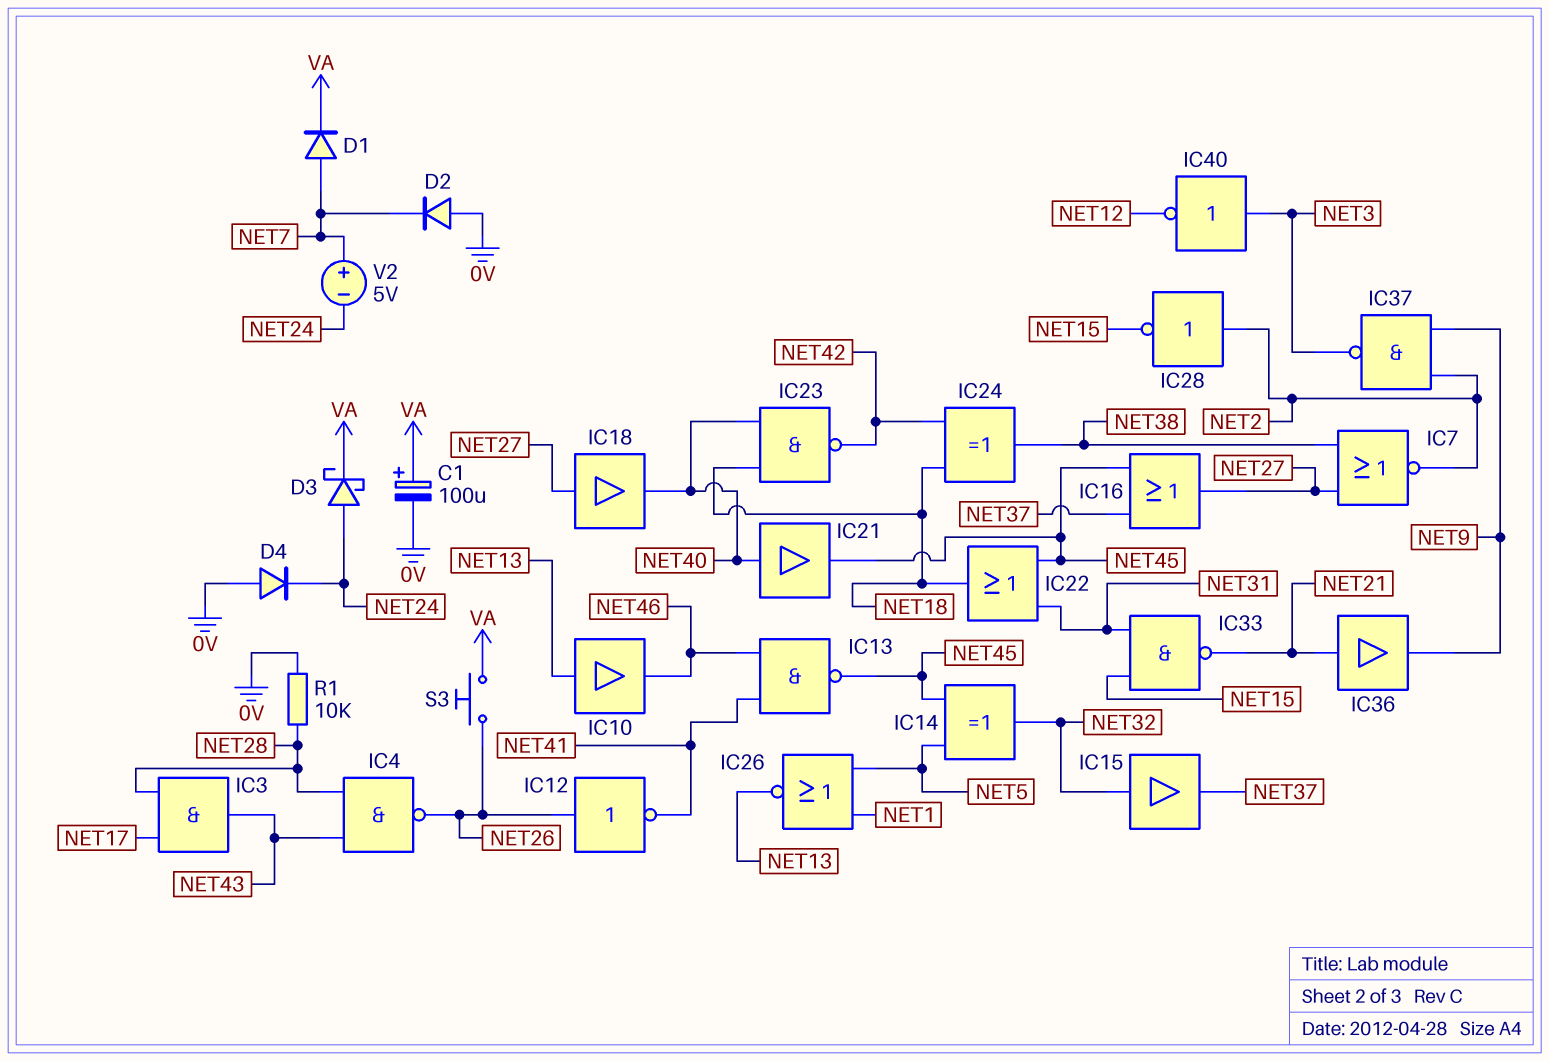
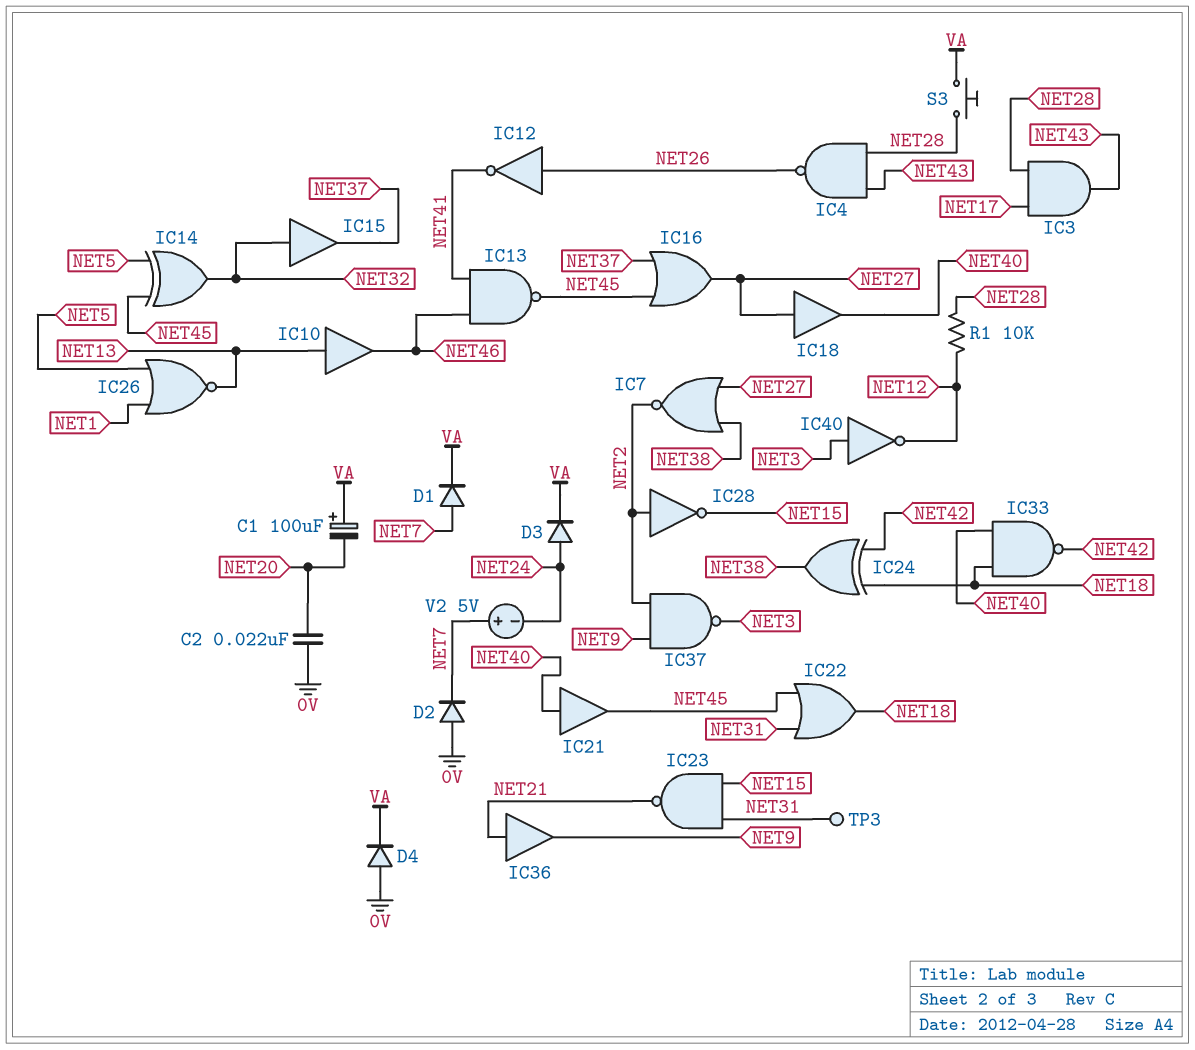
C1: 100uF (plus VA, minus 0V) -> 100uF (plus VA, minus NET20)
C2: none -> 22nF (0V, NET20)
D3: schottky (A NET24, K VA) -> diode (A NET24, K VA)
D4: diode (A 0V, K NET24) -> diode (A 0V, K VA)
IC23: NAND (in NET18, in NET40, out NET42) -> NAND (in NET15, in NET31, out NET21)
IC33: NAND (in NET15, in NET31, out NET21) -> NAND (in NET18, in NET40, out NET42)
R1: 10k (0V, NET28) -> 10k (NET12, NET28)
S3: button (NET26, VA) -> button (NET28, VA)
TP3: none -> test point (NET31)

